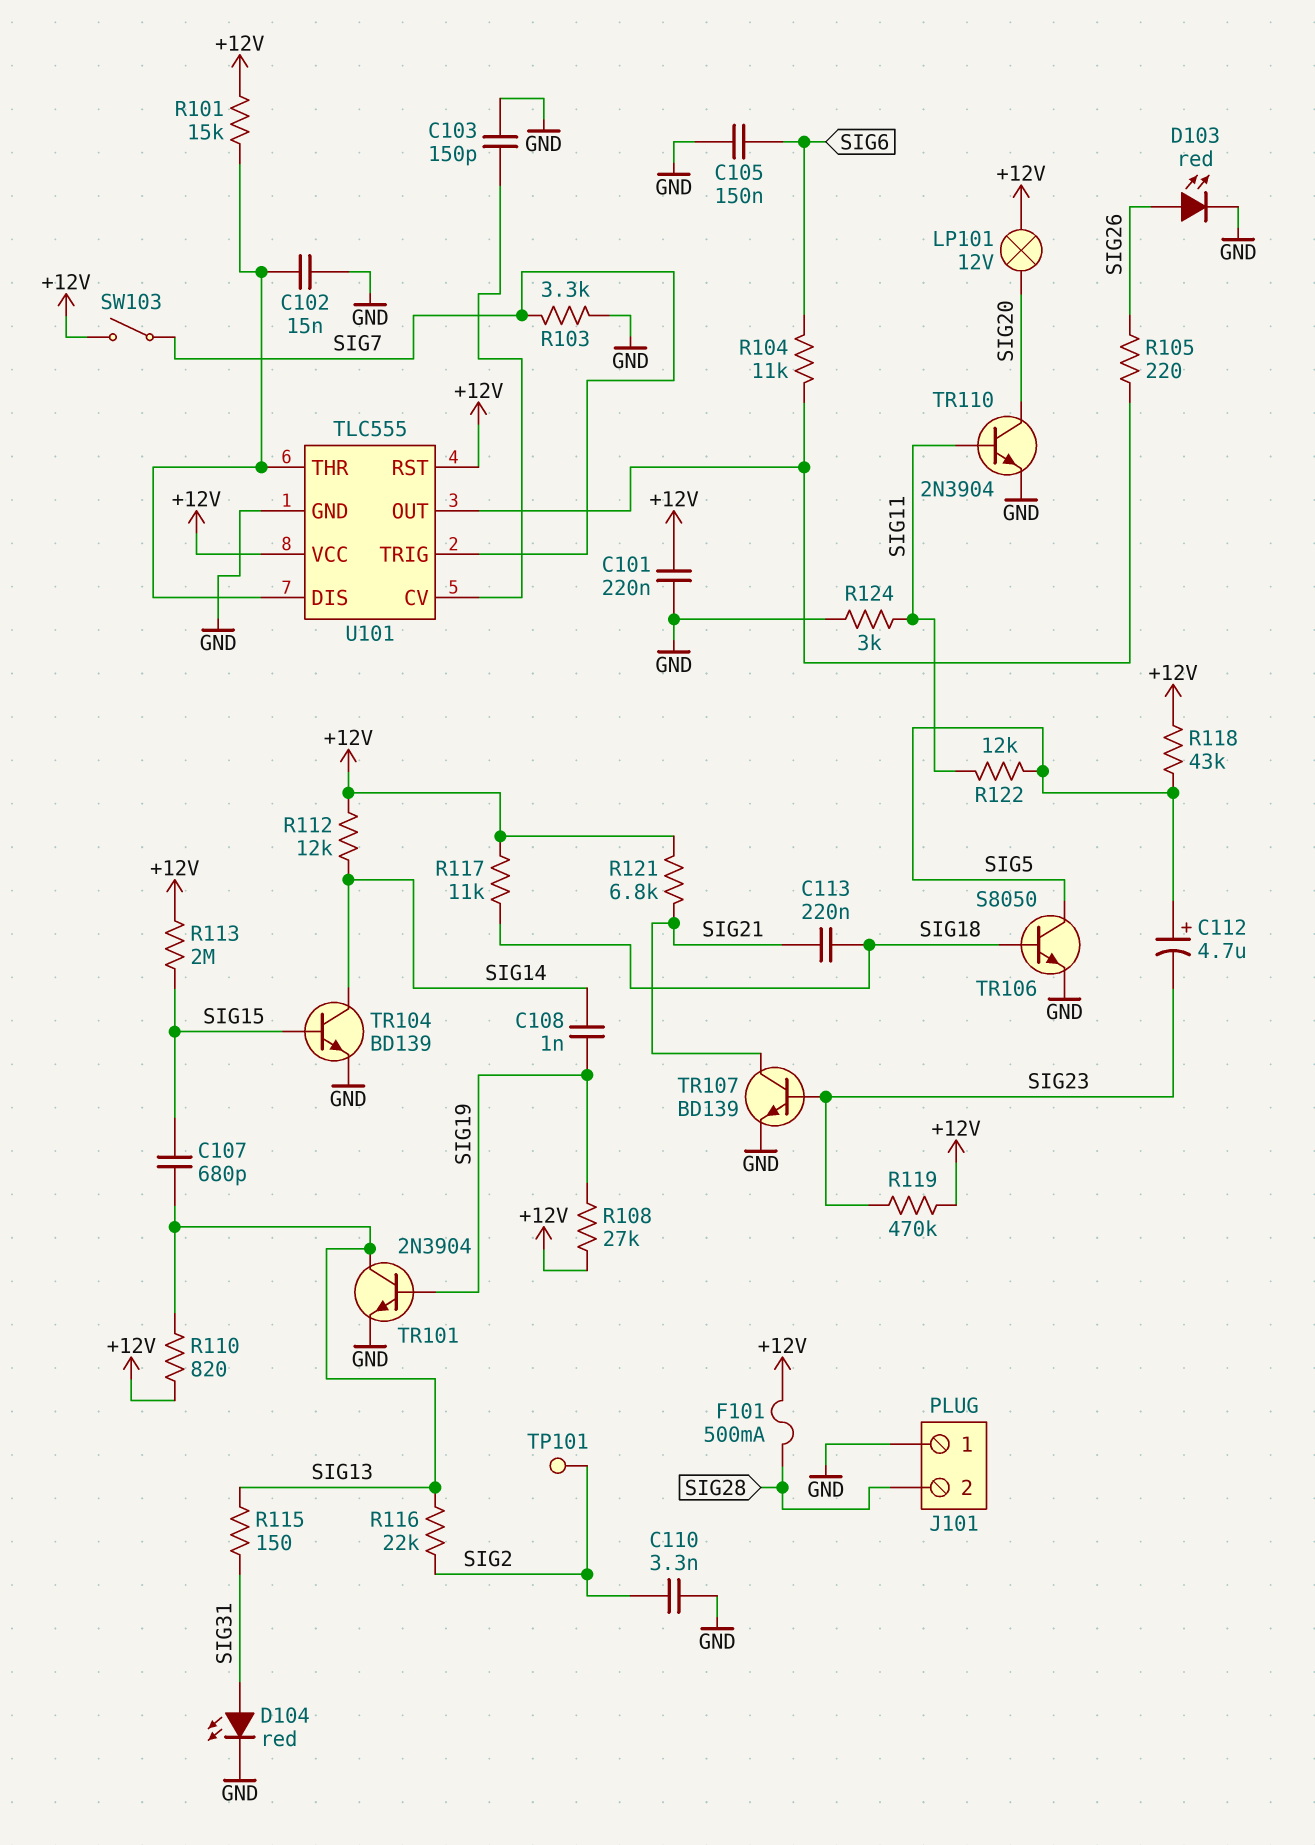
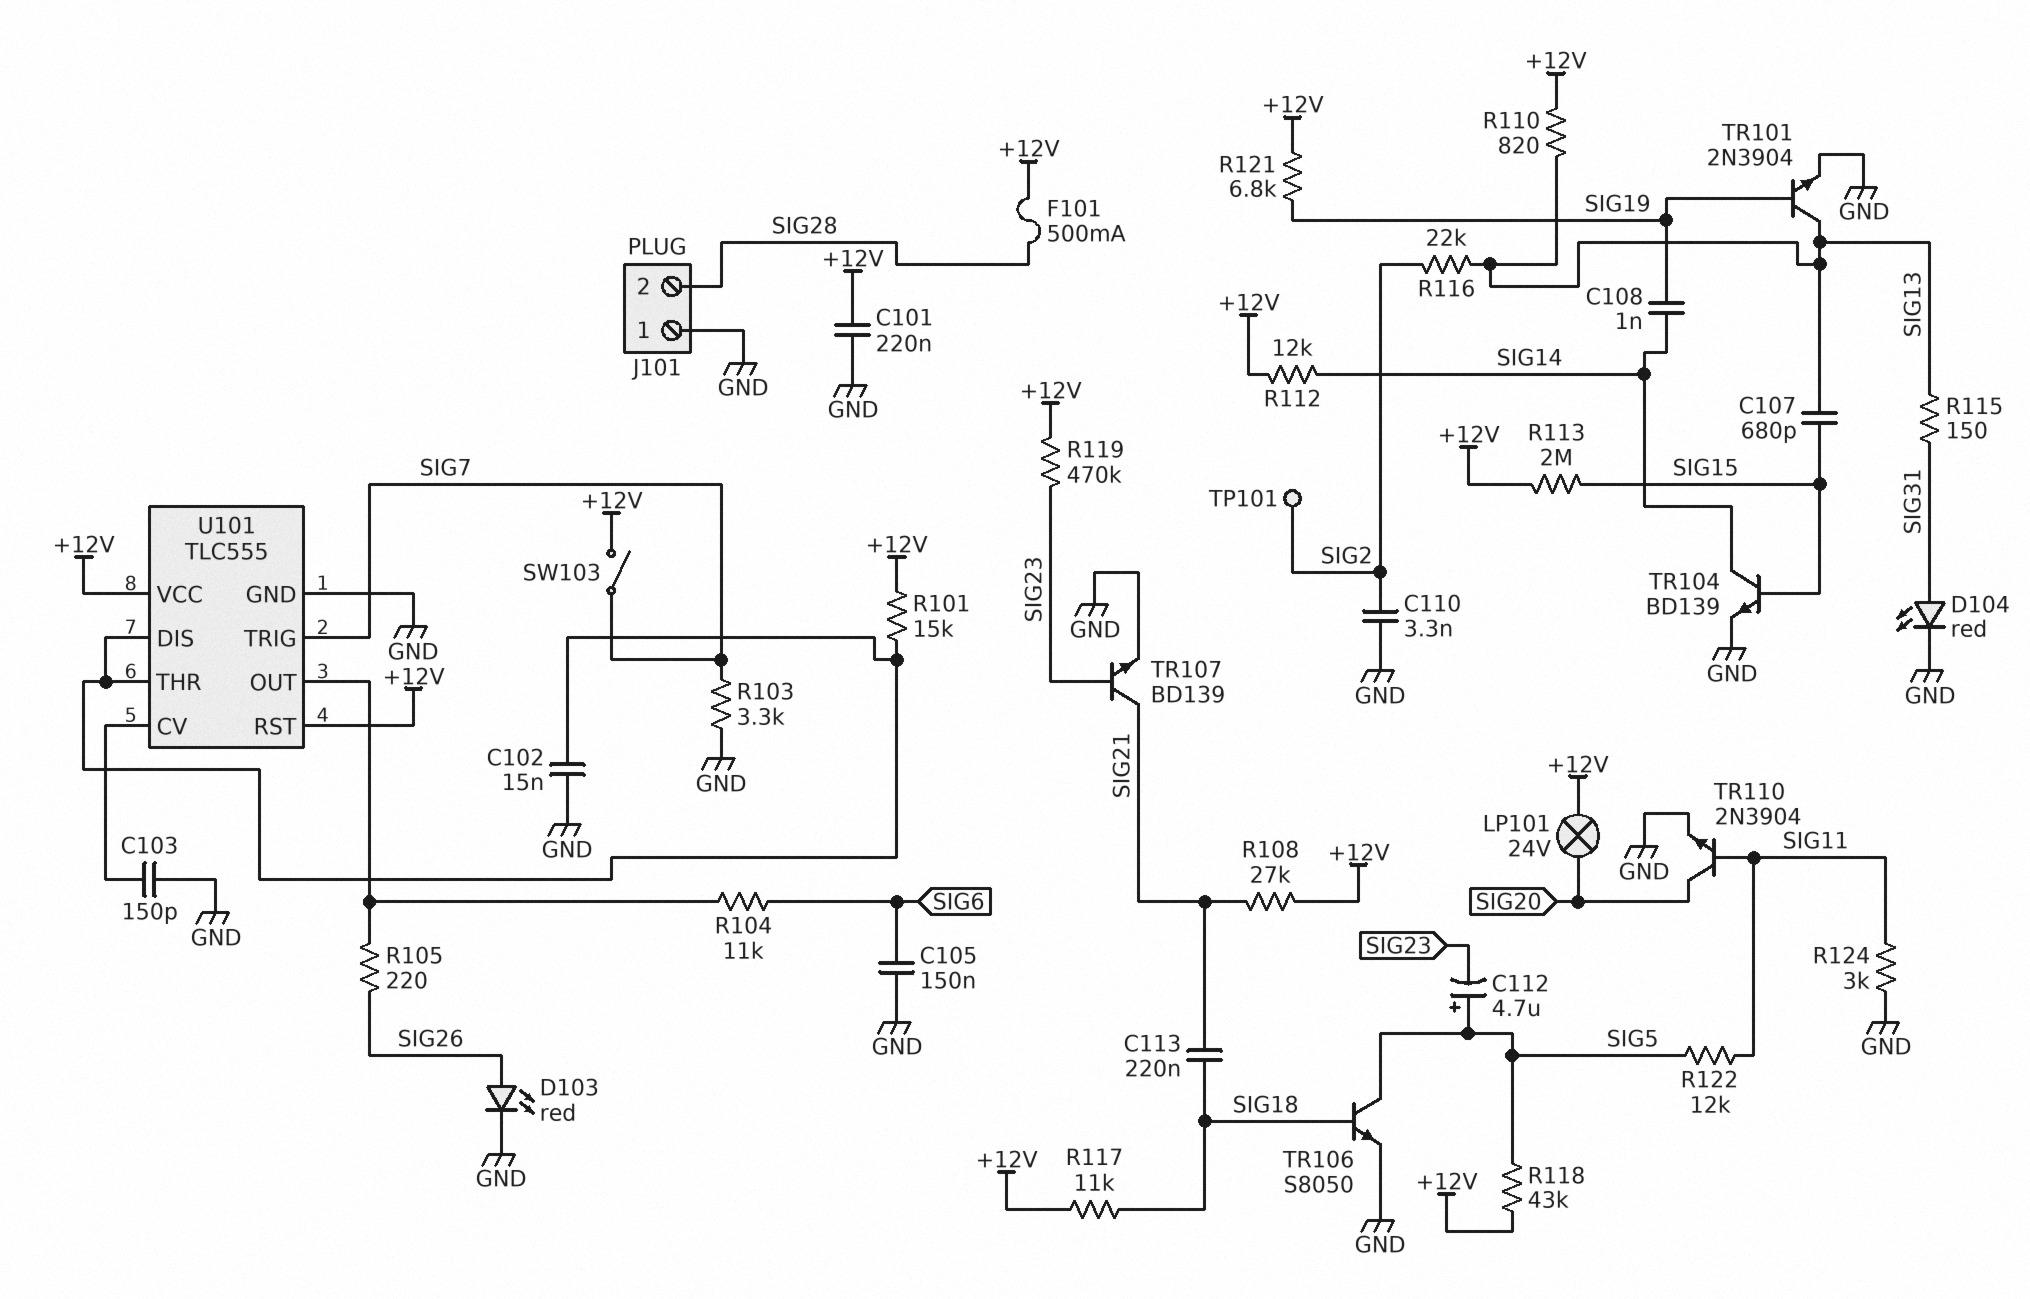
LP101: lamp 12V (+12V, SIG20) -> lamp 24V (+12V, SIG20)
R108: 27k (+12V, SIG19) -> 27k (+12V, SIG21)
R121: 6.8k (+12V, SIG21) -> 6.8k (+12V, SIG19)

